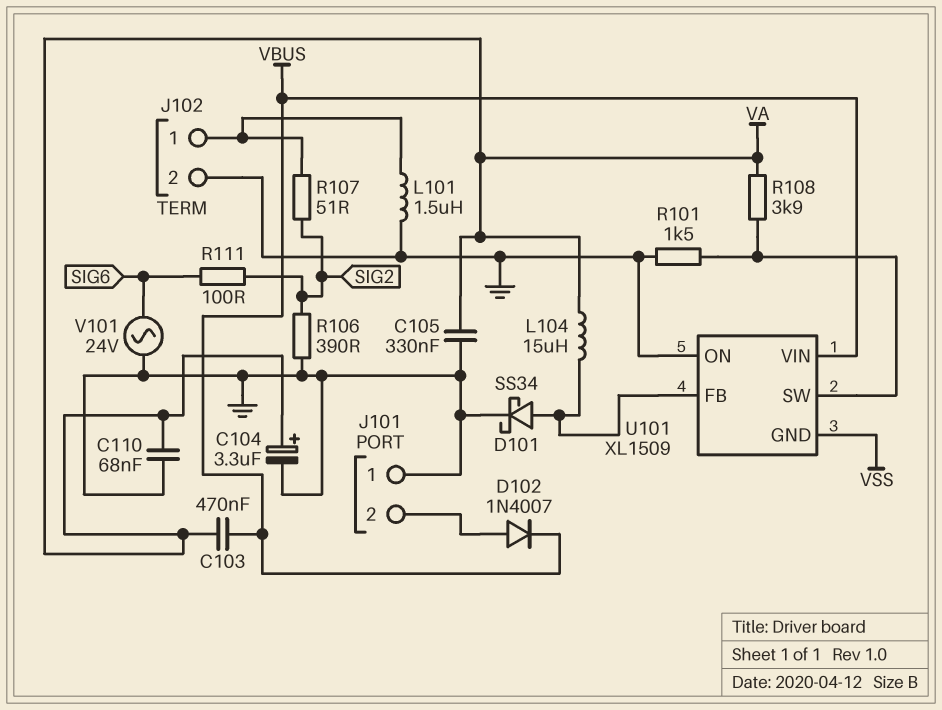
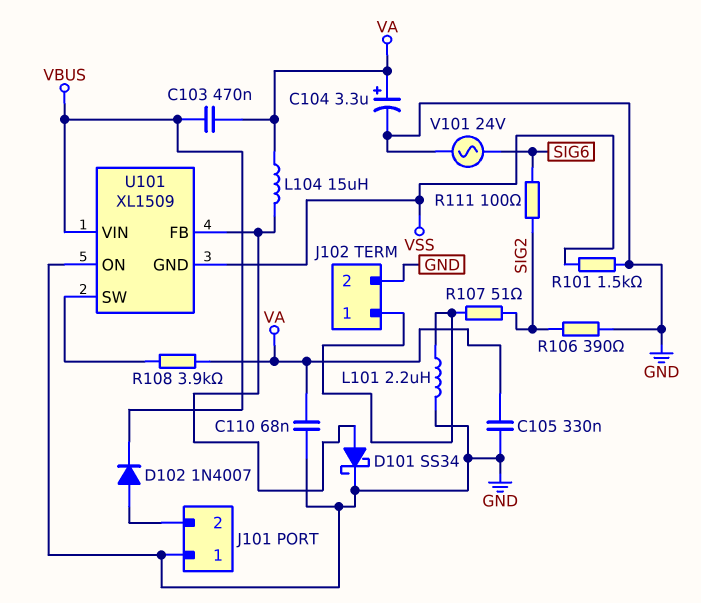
L101: 1.5uH (GND, J102/1) -> 2.2uH (GND, J102/1)
R101: 1.5k (GND, U101/SW) -> 1.5k (GND, VSS)

